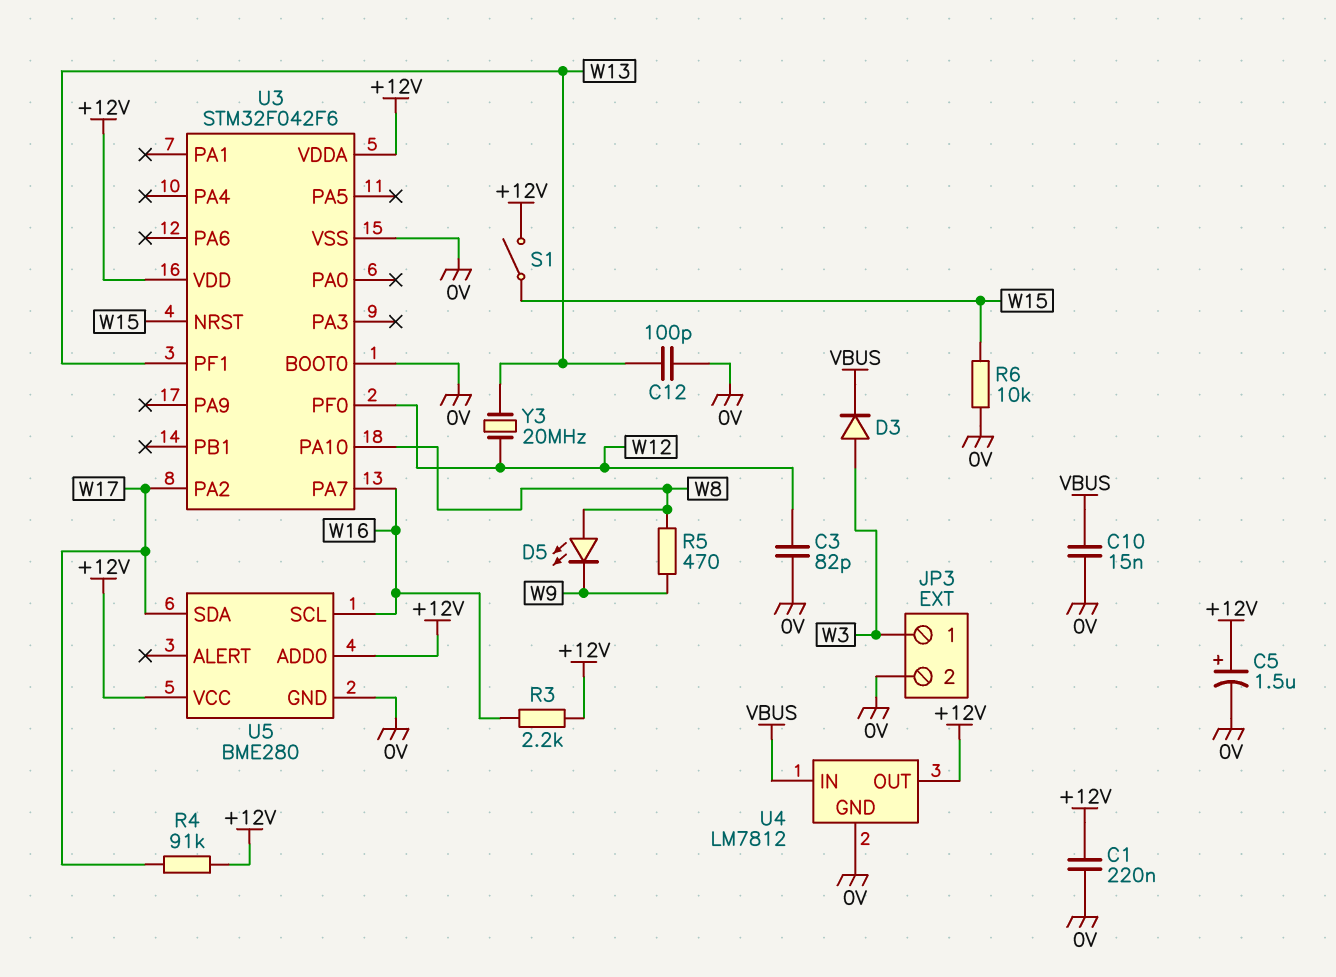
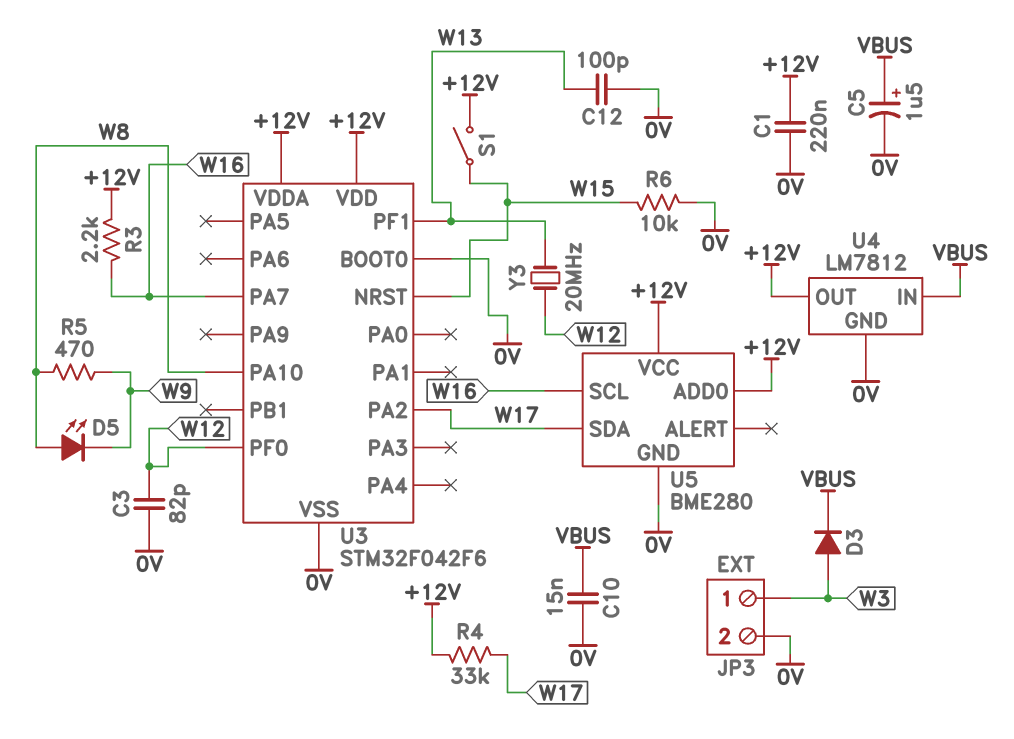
C5: 1.5uF (plus +12V, minus 0V) -> 1.5uF (plus VBUS, minus 0V)
R4: 91k (+12V, W17) -> 33k (+12V, W17)

